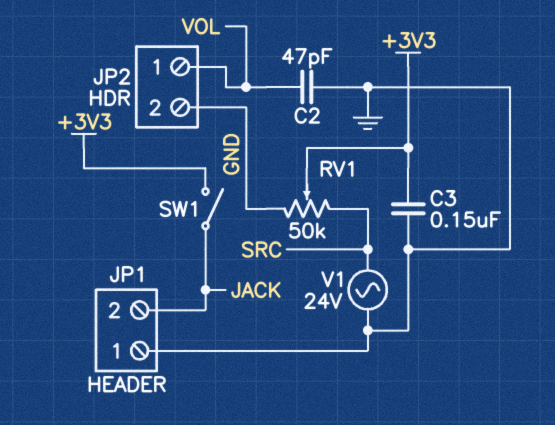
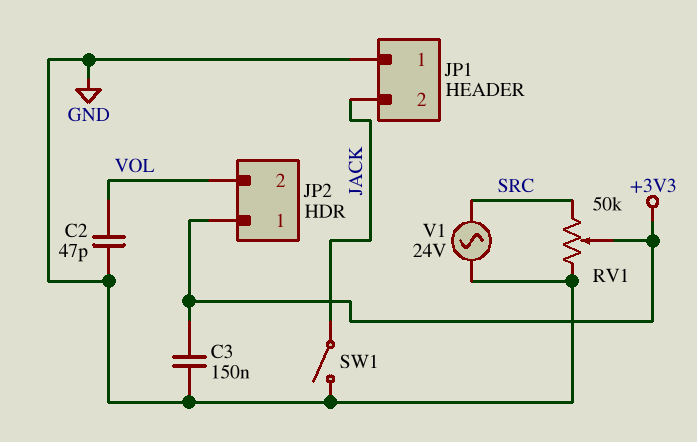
JP2 pin 1: VOL -> +3V3
JP2 pin 2: GND -> VOL
SW1: switch (+3V3, JACK) -> switch (GND, JACK)

